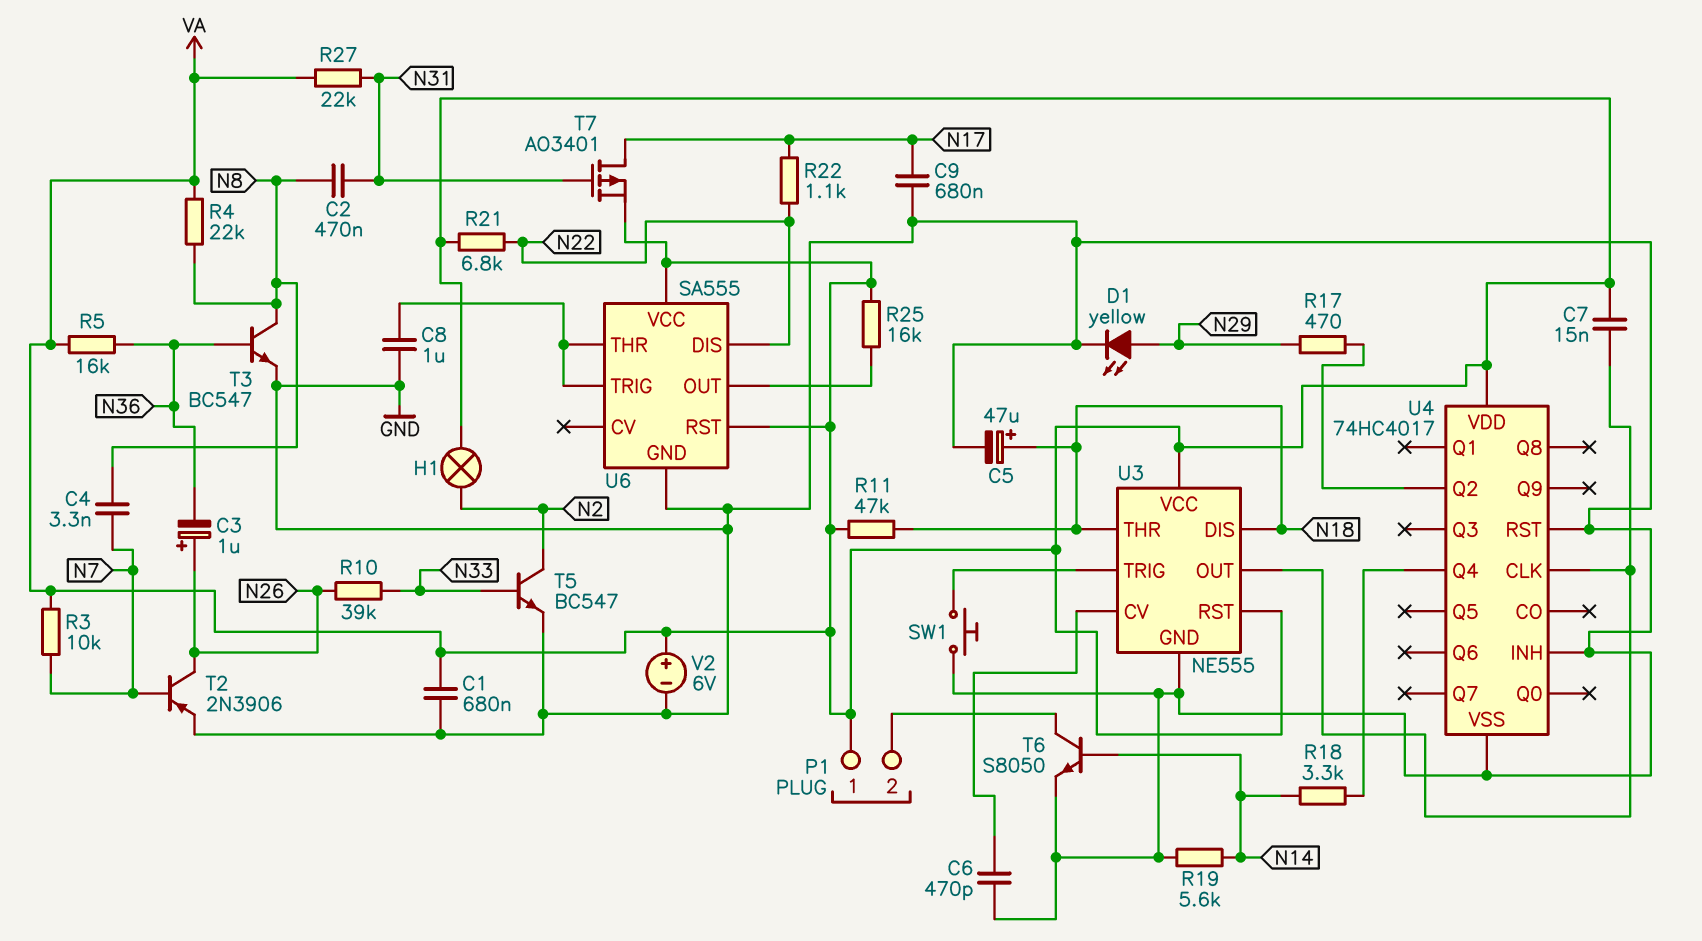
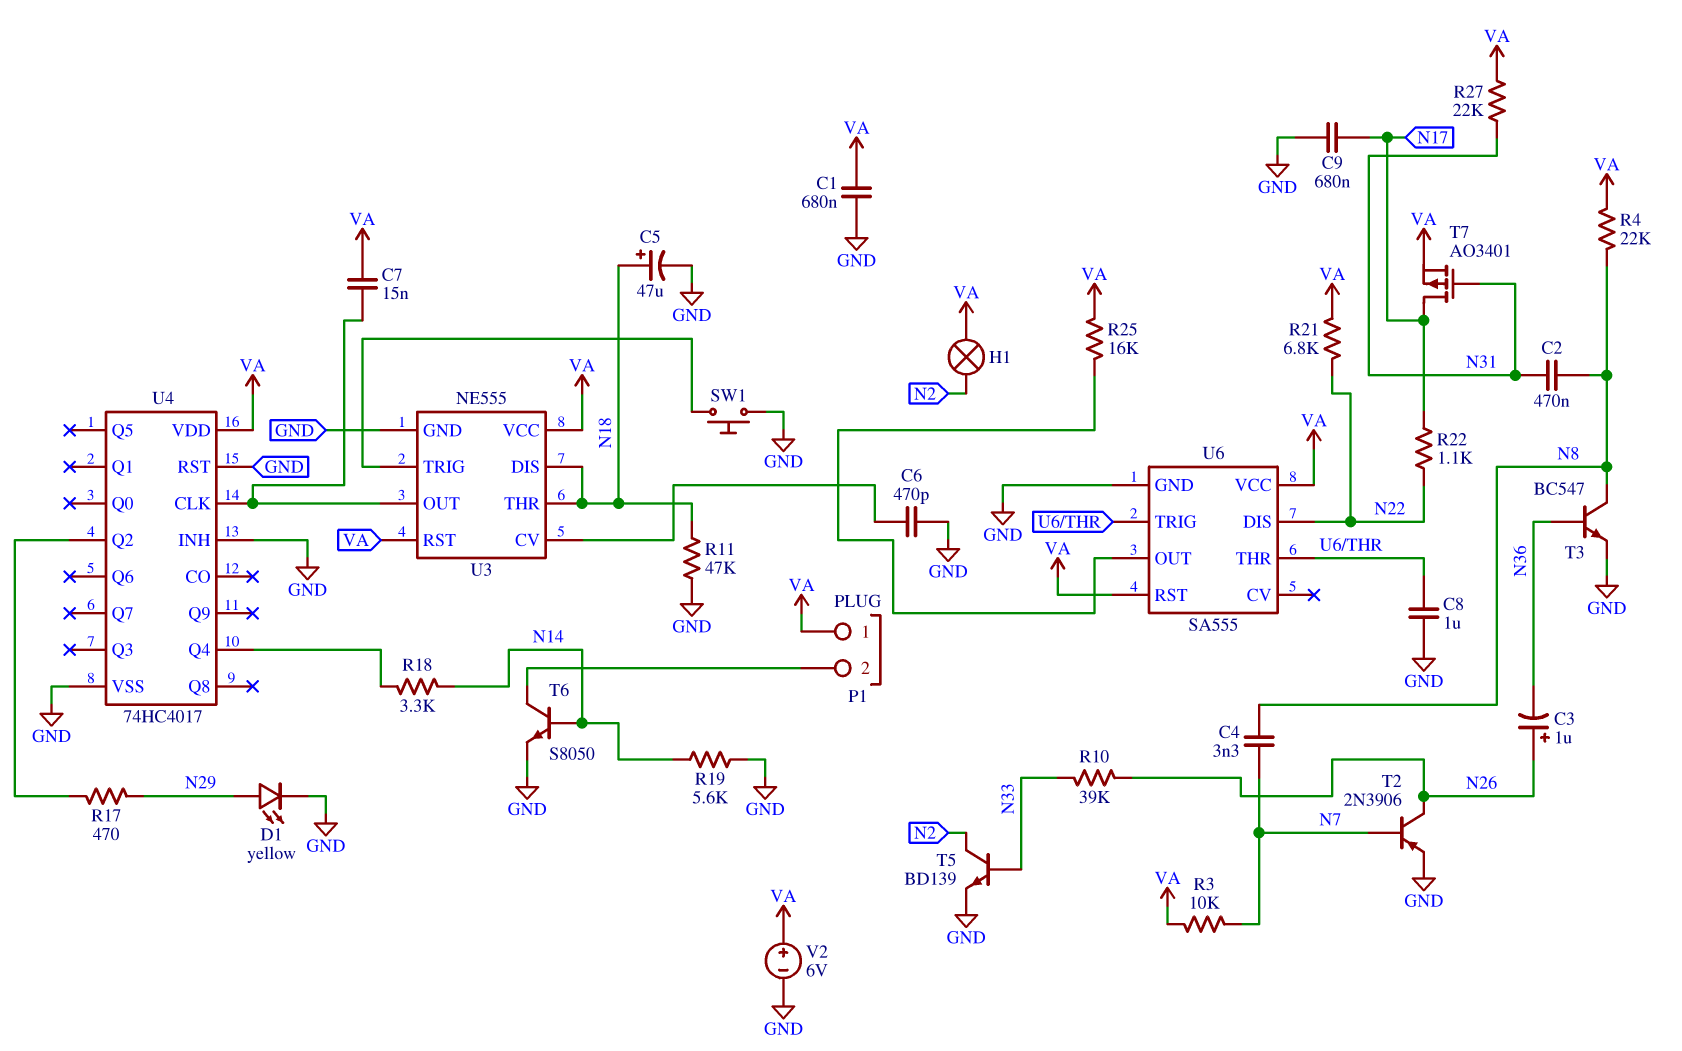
R5: 16k (N36, VA) -> none
R11: 47k (N18, VA) -> 47k (GND, N18)
T5: NPN BC547 (B N33, C N2, E GND) -> NPN BD139 (B N33, C N2, E GND)

